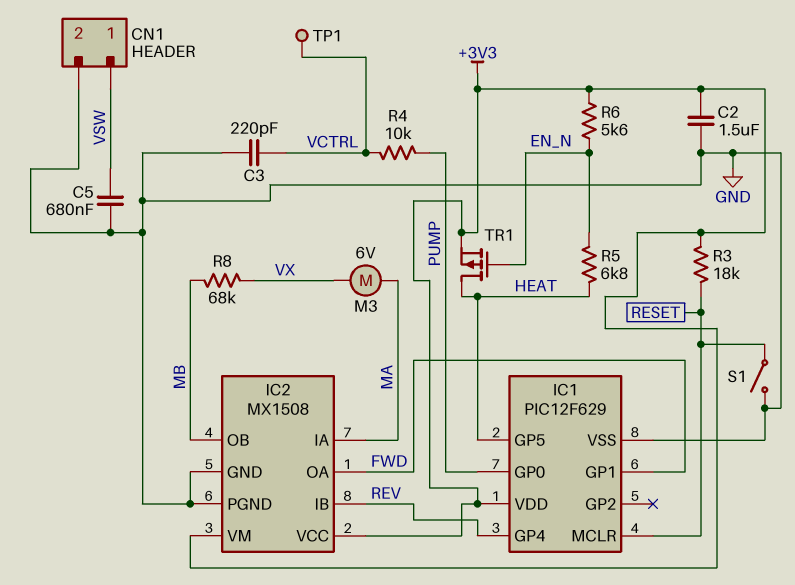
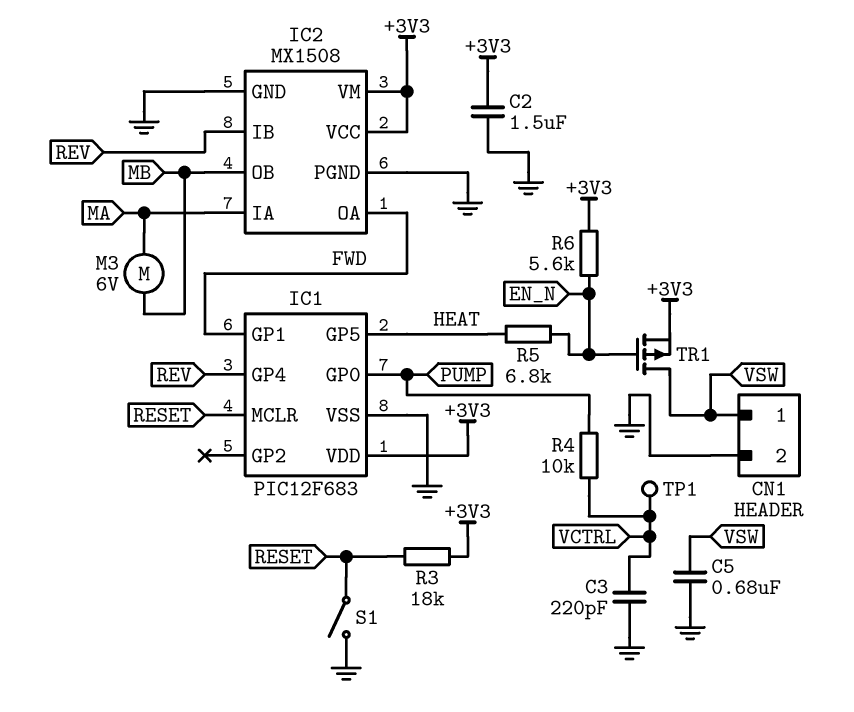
IC1: PIC12F629 -> PIC12F683
M3: motor 6V (MA, VX) -> motor 6V (MA, MB)
R8: 68k (MB, VX) -> none
TR1: PMOS (G EN_N, D HEAT, S +3V3) -> PMOS (G EN_N, D VSW, S +3V3)

